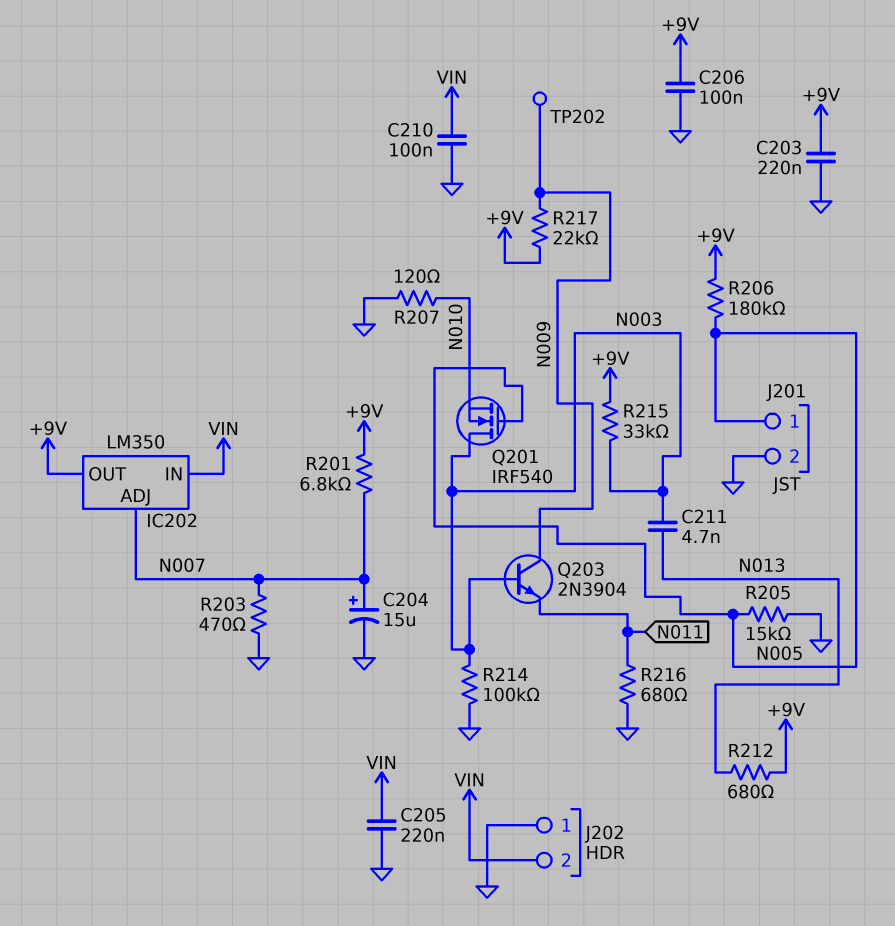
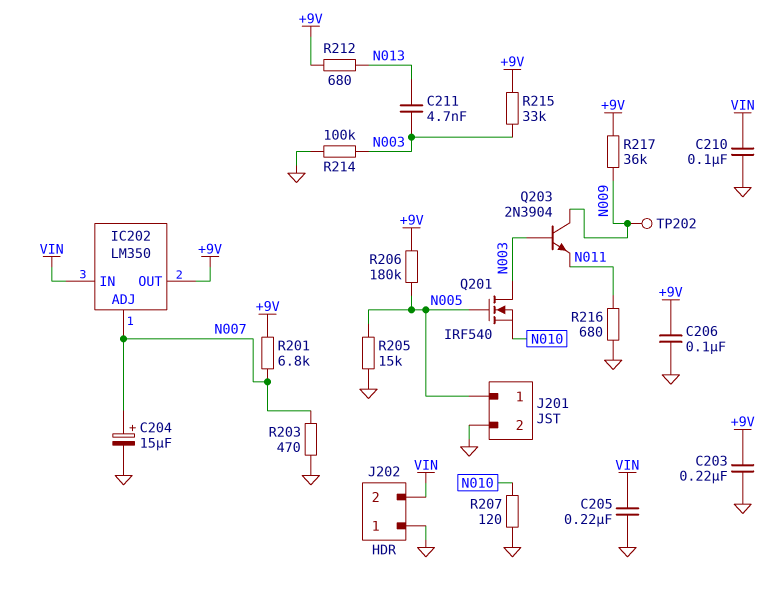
R217: 22k (+9V, N009) -> 36k (+9V, N009)

